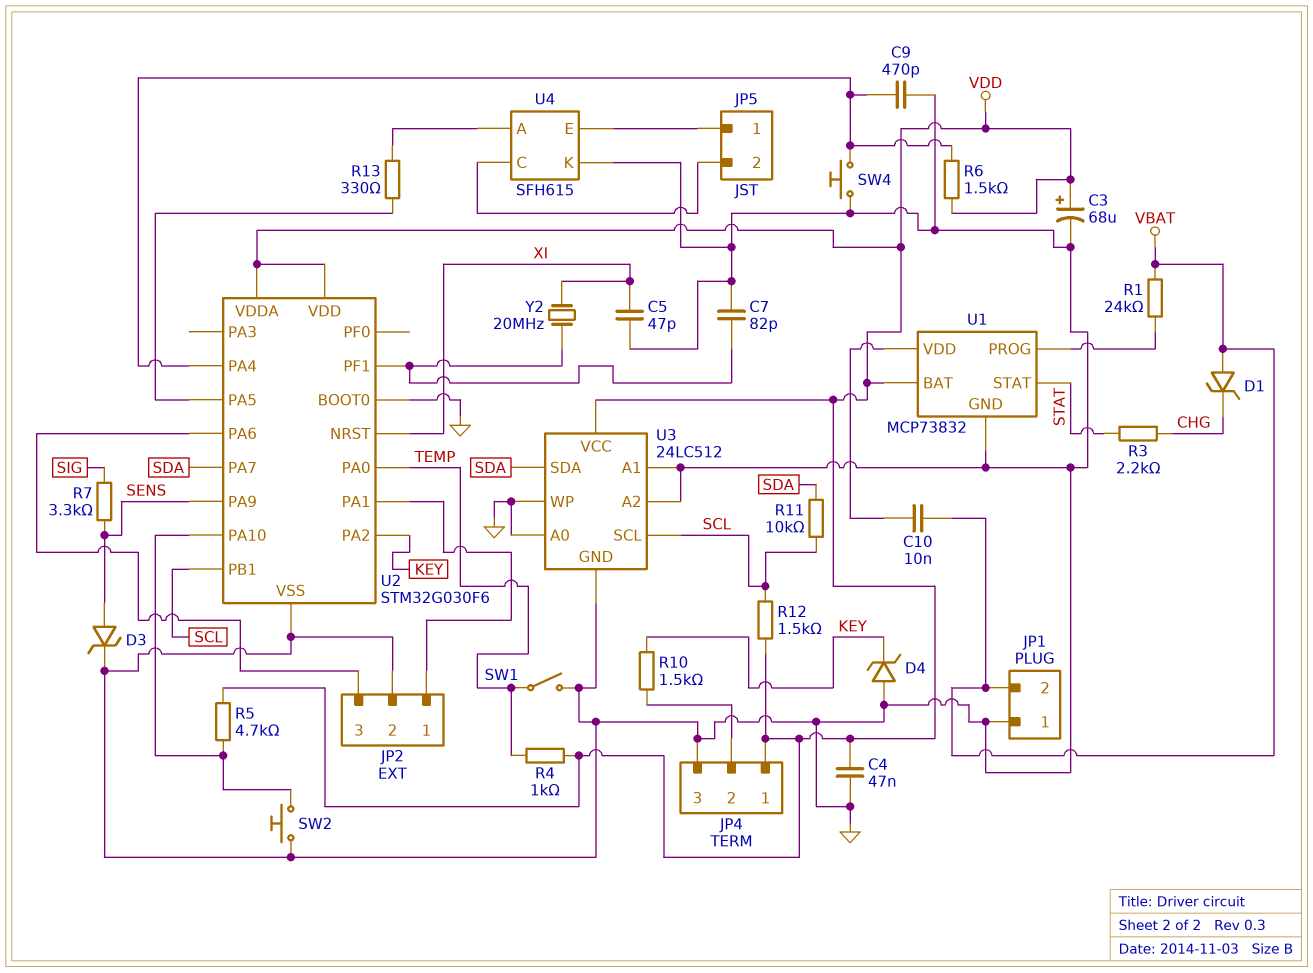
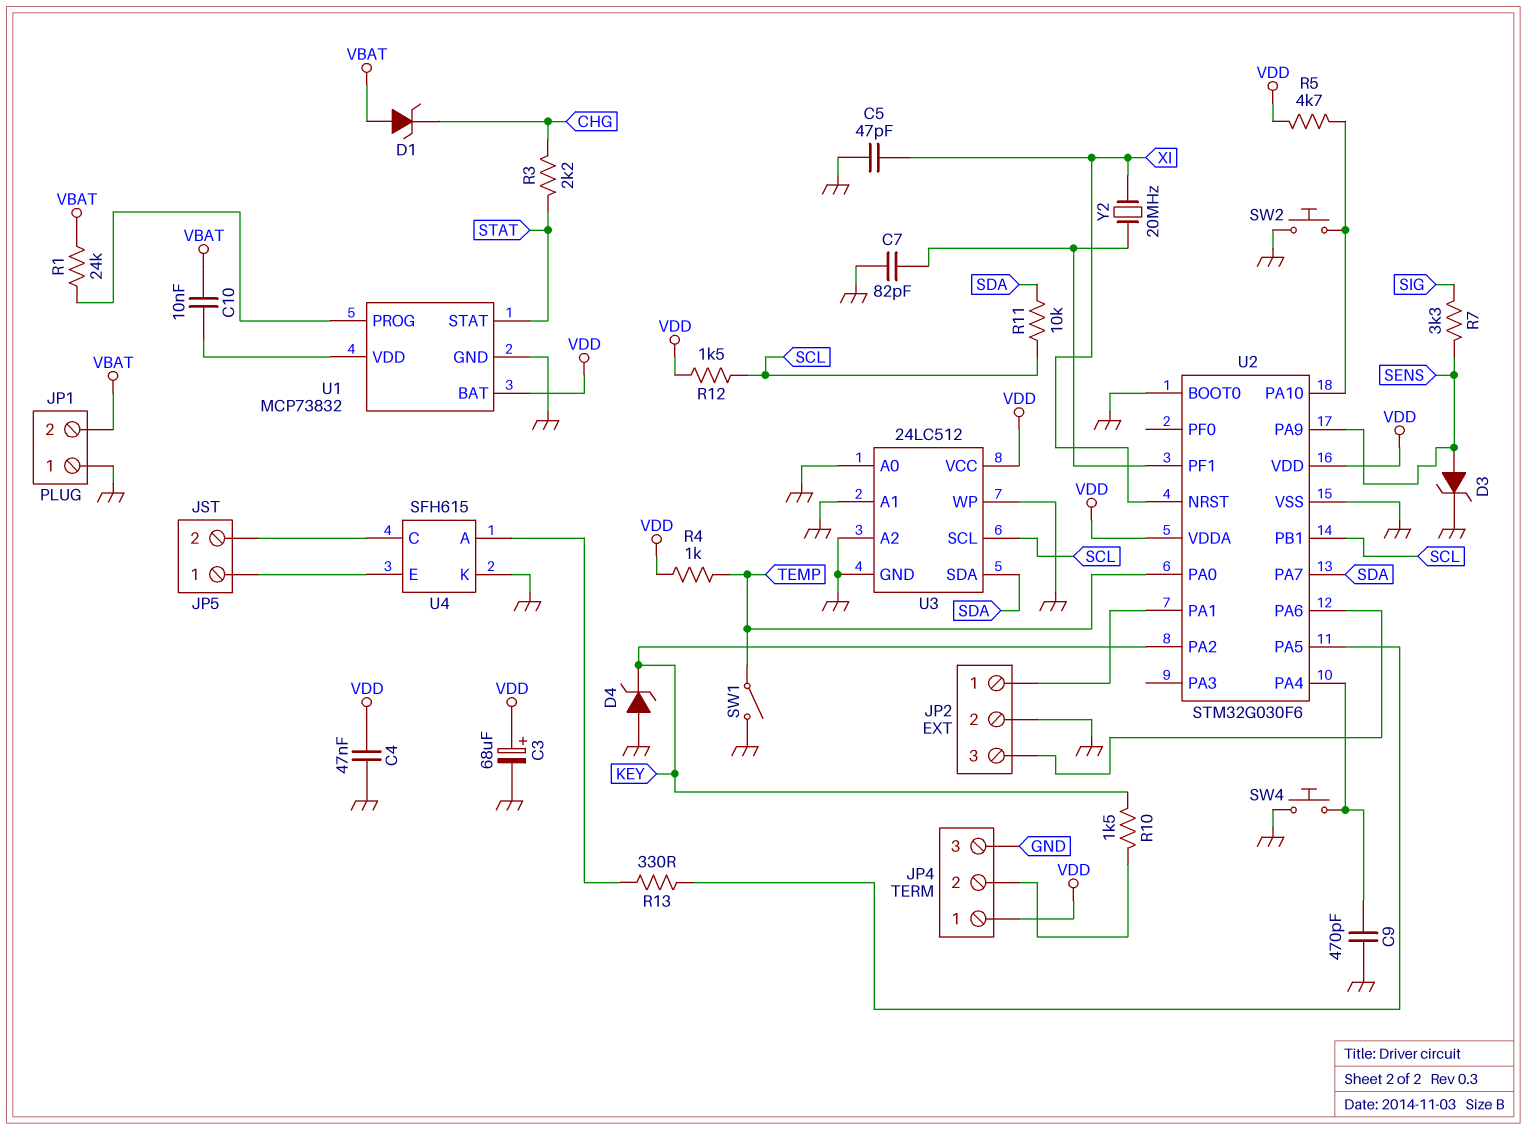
R6: 1.5k (U2/PA4, VDD) -> none

